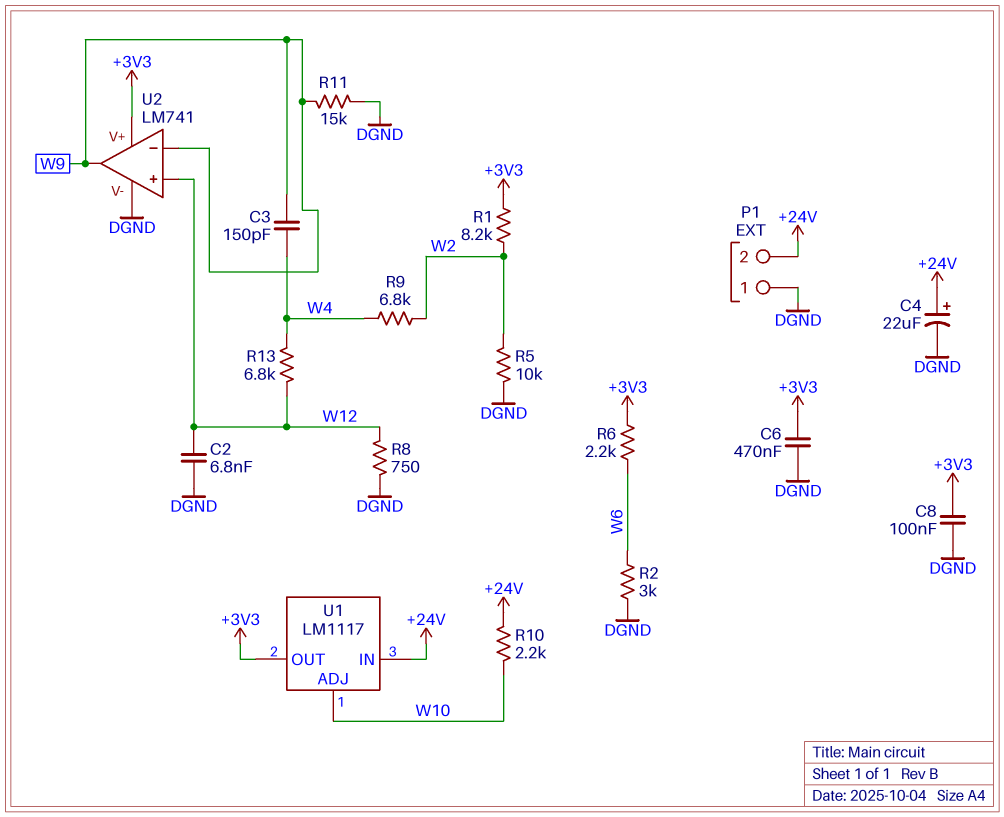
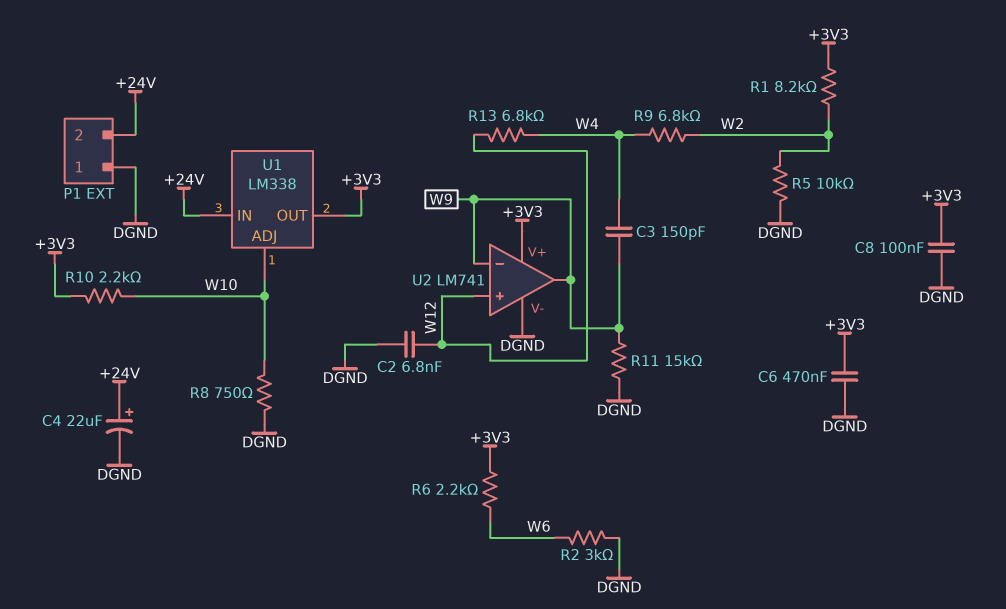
R8: 750 (DGND, W12) -> 750 (DGND, W10)
R10: 2.2k (+24V, W10) -> 2.2k (+3V3, W10)
U1: LM1117 -> LM338

